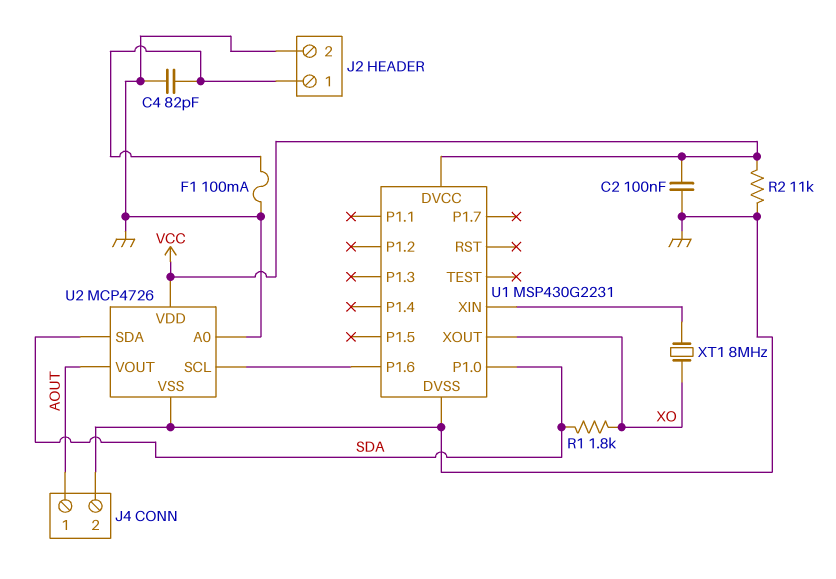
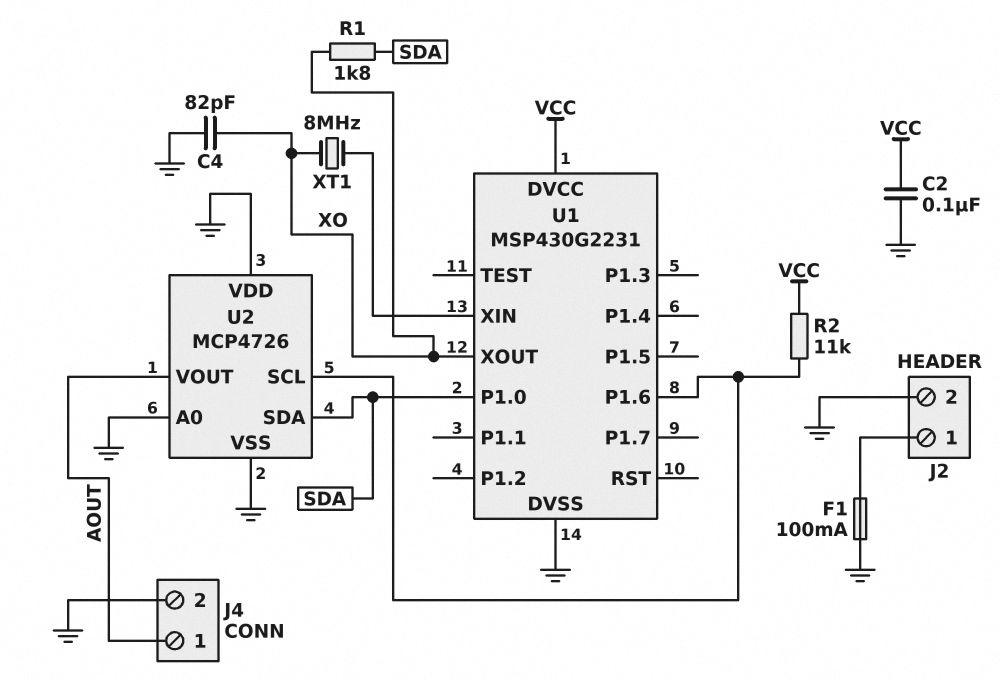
C4: 82pF (GND, J2/1) -> 82pF (GND, XO)
R2: 11k (GND, VCC) -> 11k (U1/P1.6, VCC)
U2 pin VDD: VCC -> GND

